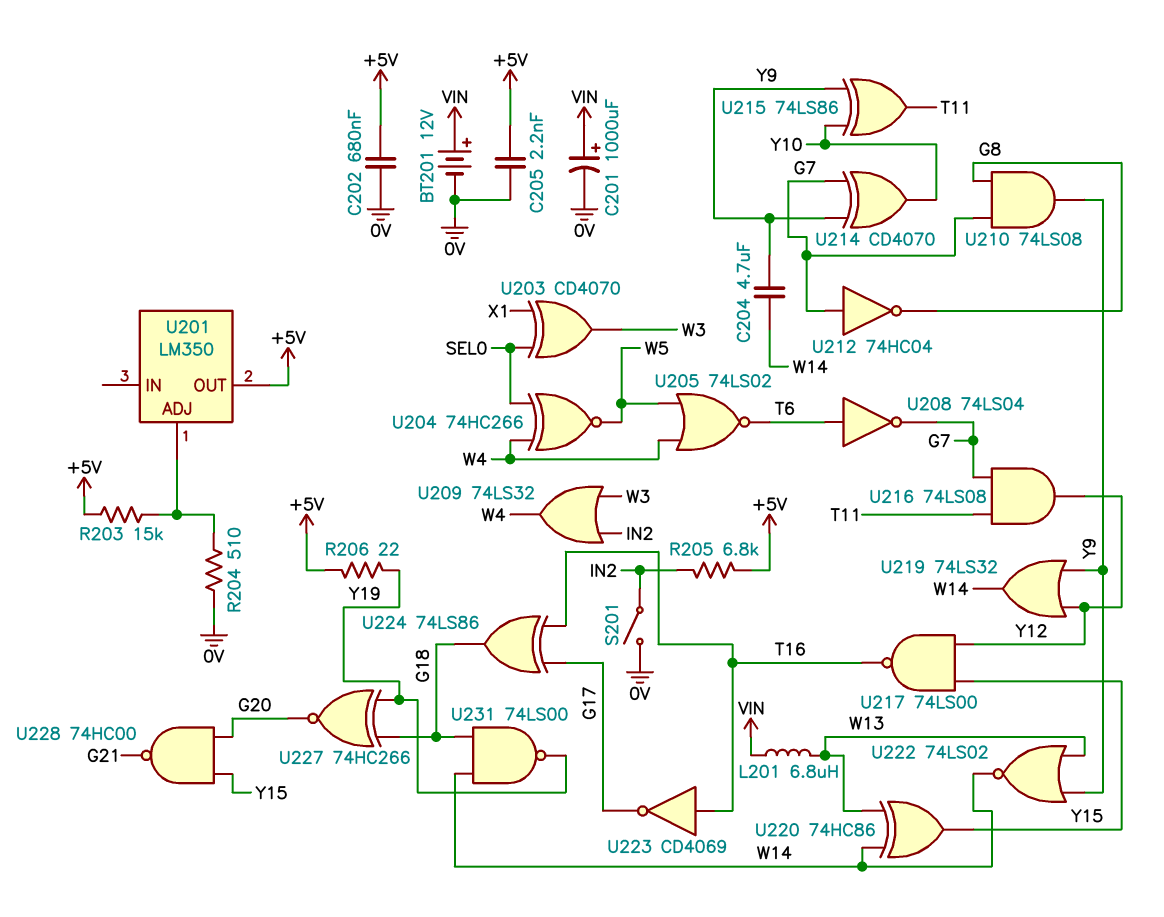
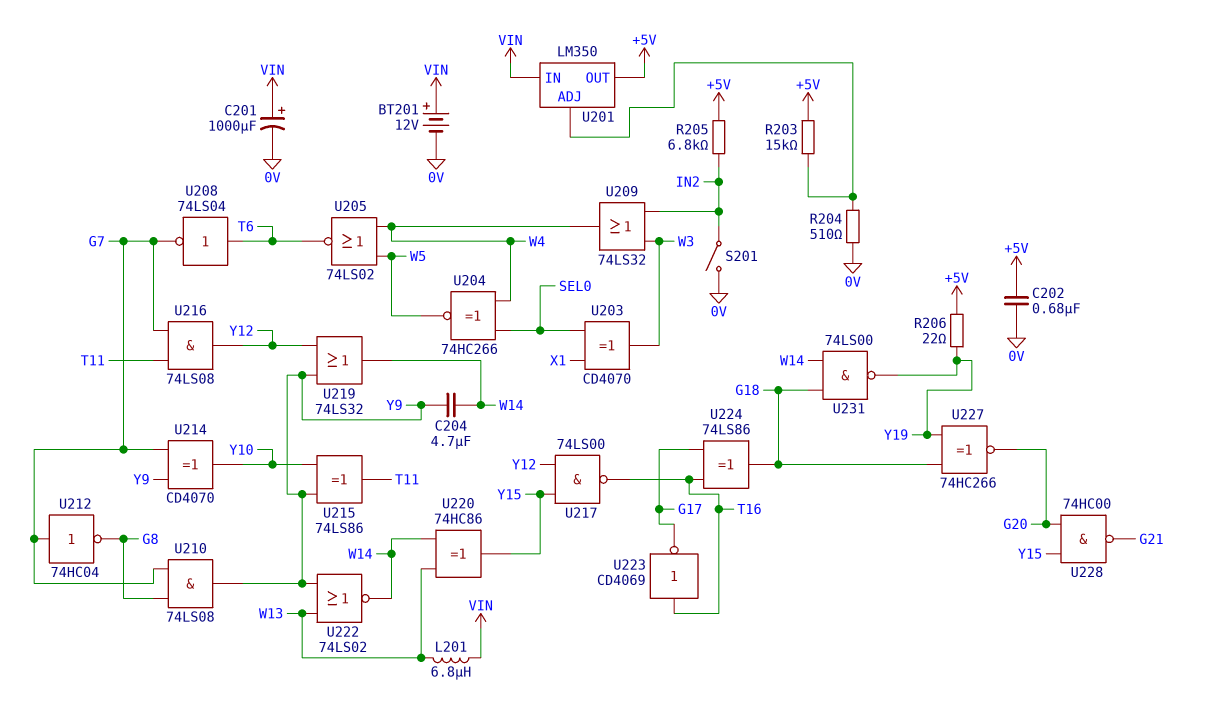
C205: 2.2nF (+5V, 0V) -> none
U201 pin IN: none -> VIN

